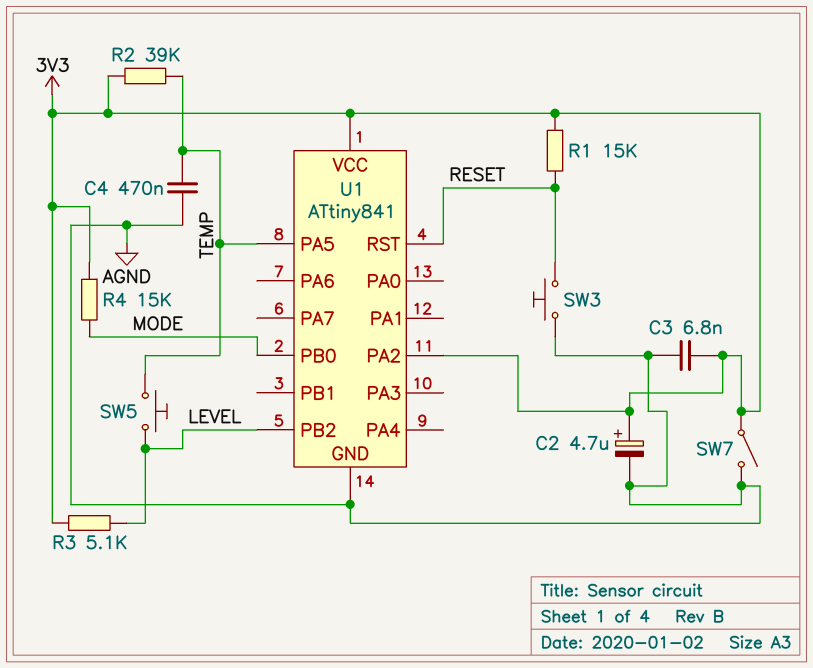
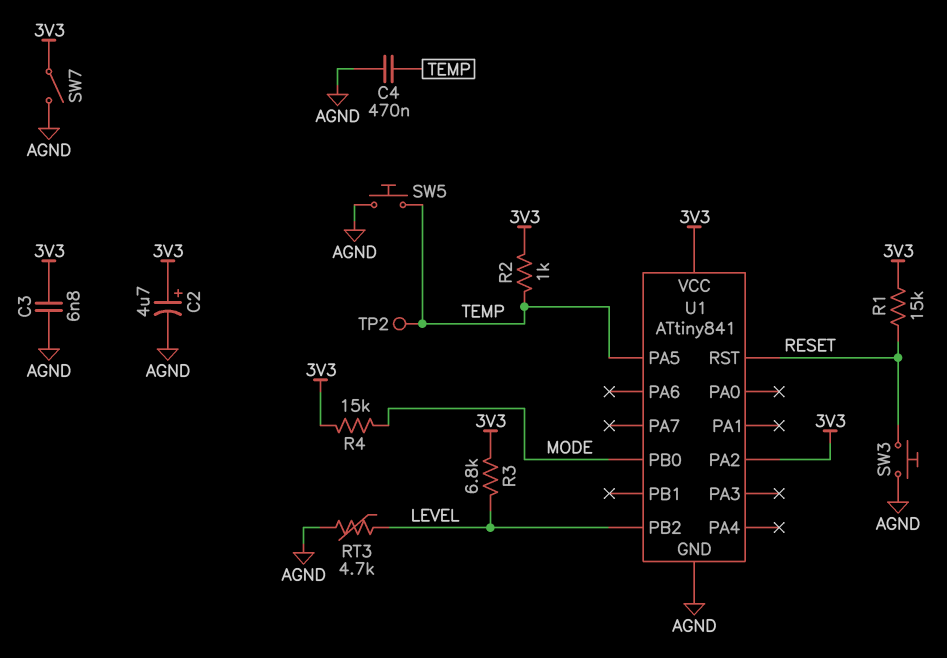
R2: 39k (3V3, TEMP) -> 1k (3V3, TEMP)
R3: 5.1k (3V3, LEVEL) -> 6.8k (3V3, LEVEL)
RT3: none -> 4.7k (AGND, LEVEL)
SW5: button (LEVEL, TEMP) -> button (AGND, TEMP)
TP2: none -> test point (TEMP)

